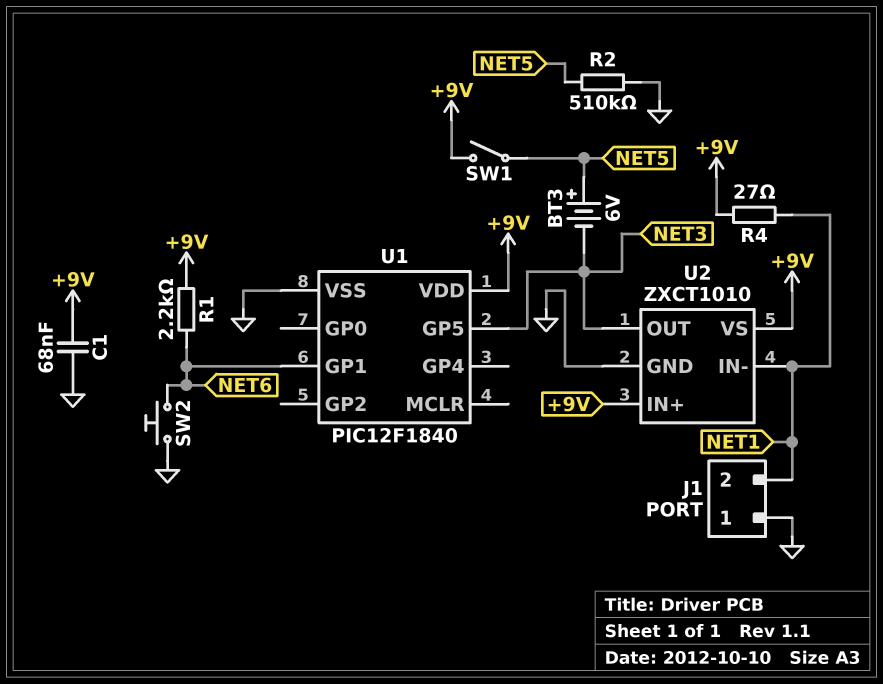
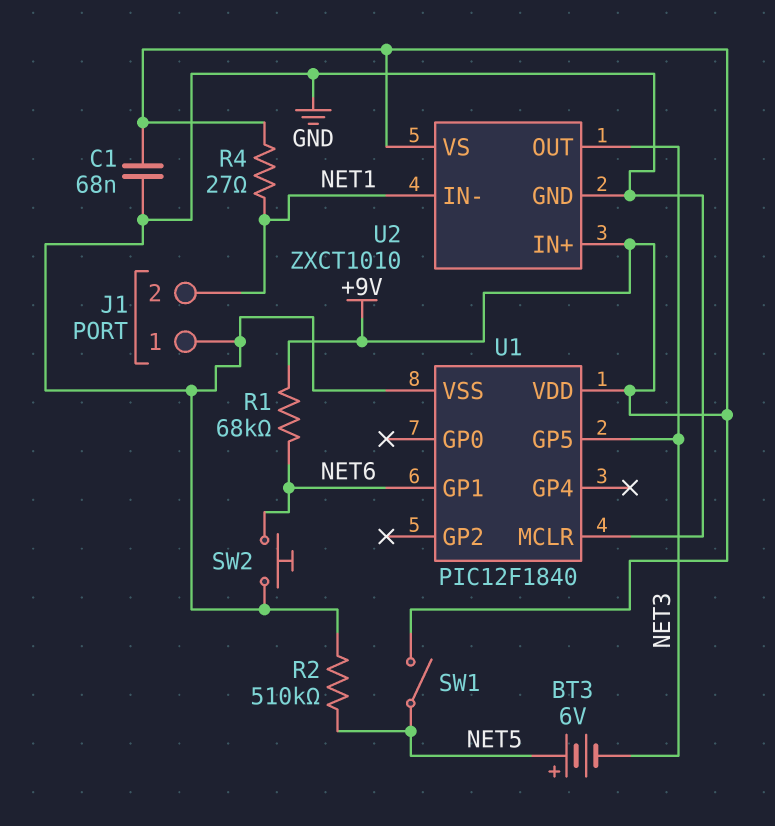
R1: 2.2k (+9V, NET6) -> 68k (+9V, NET6)
U1 pin MCLR: none -> GND

